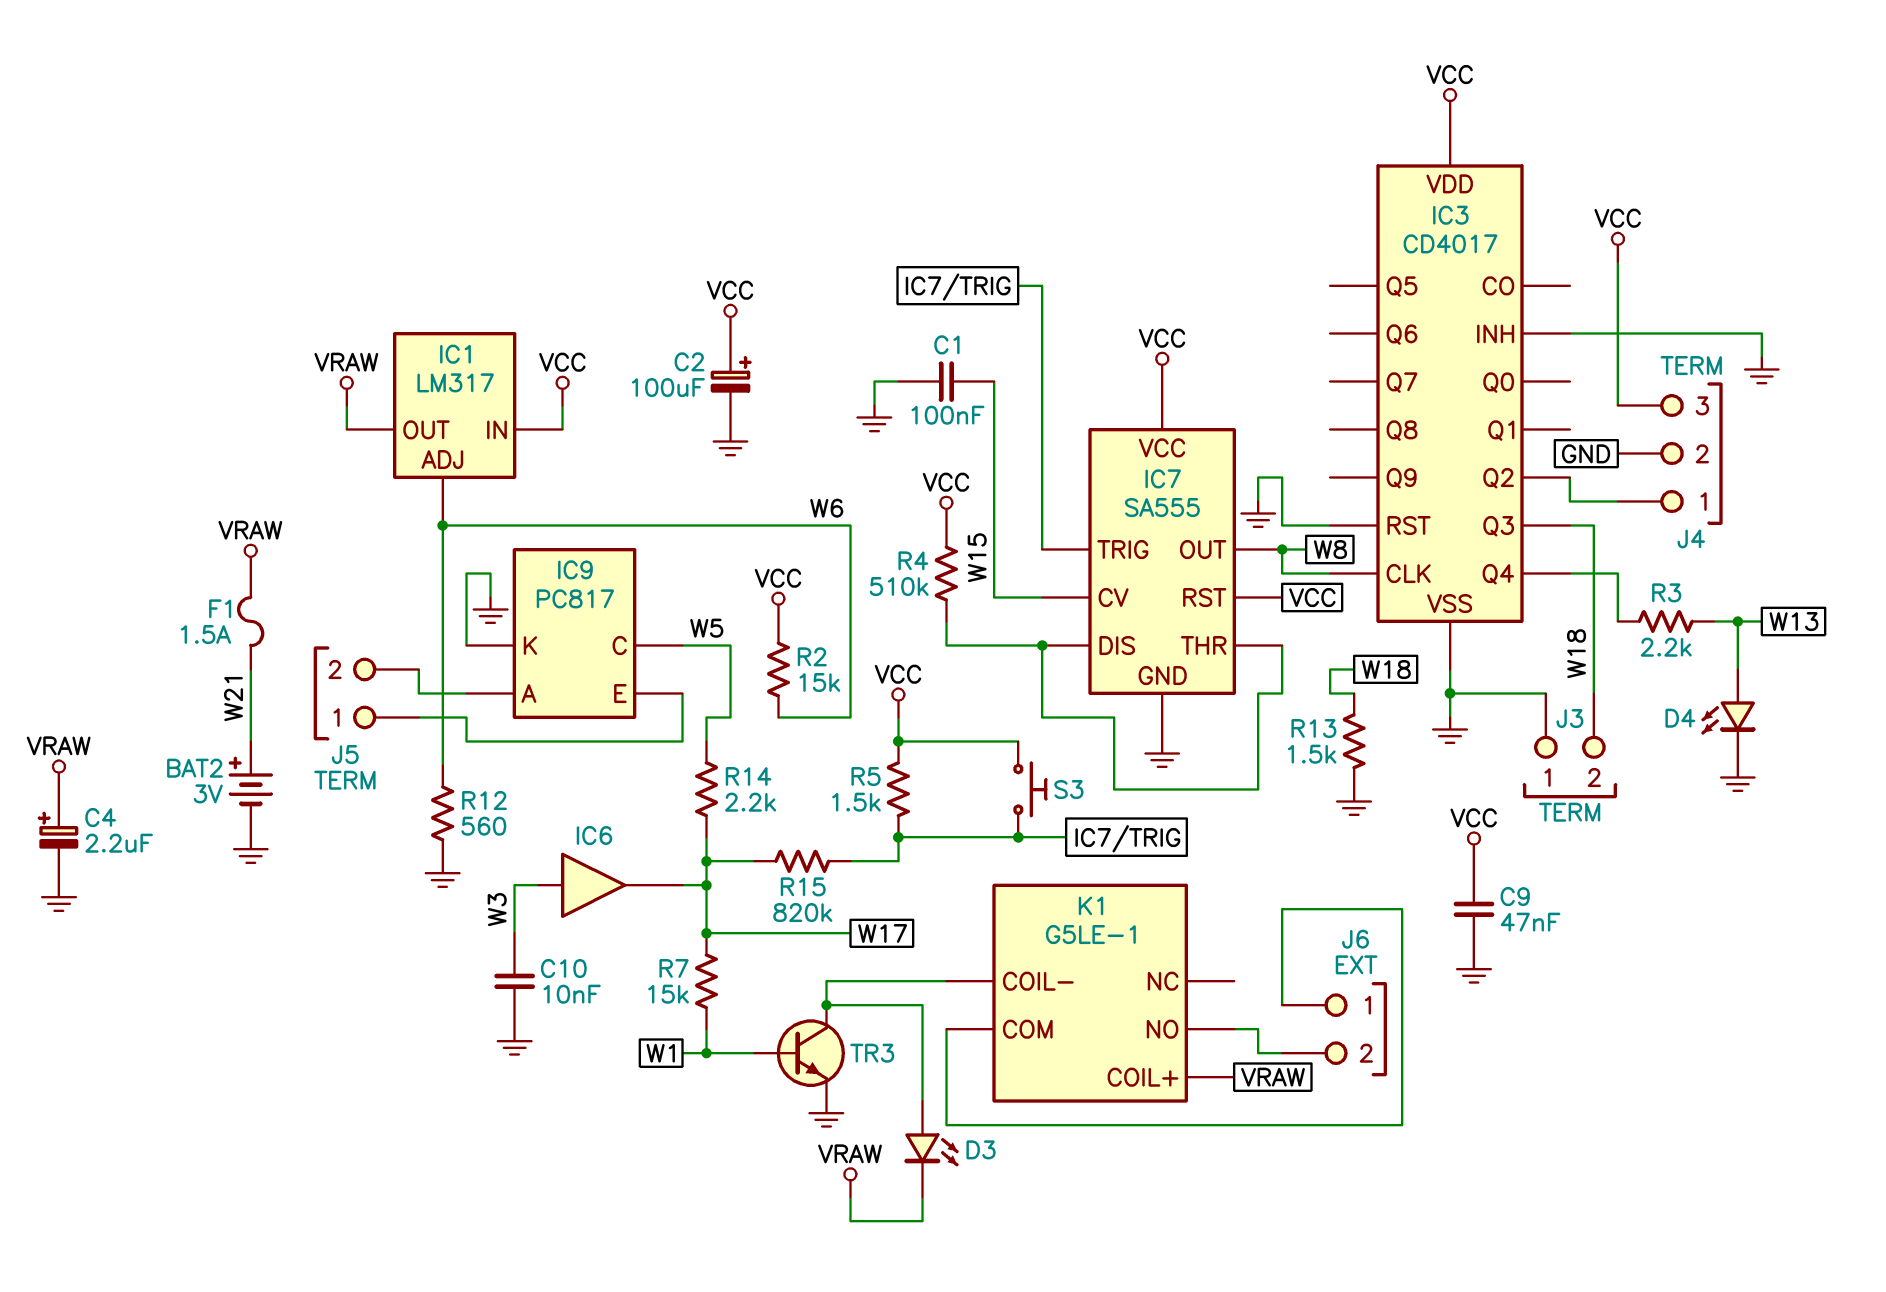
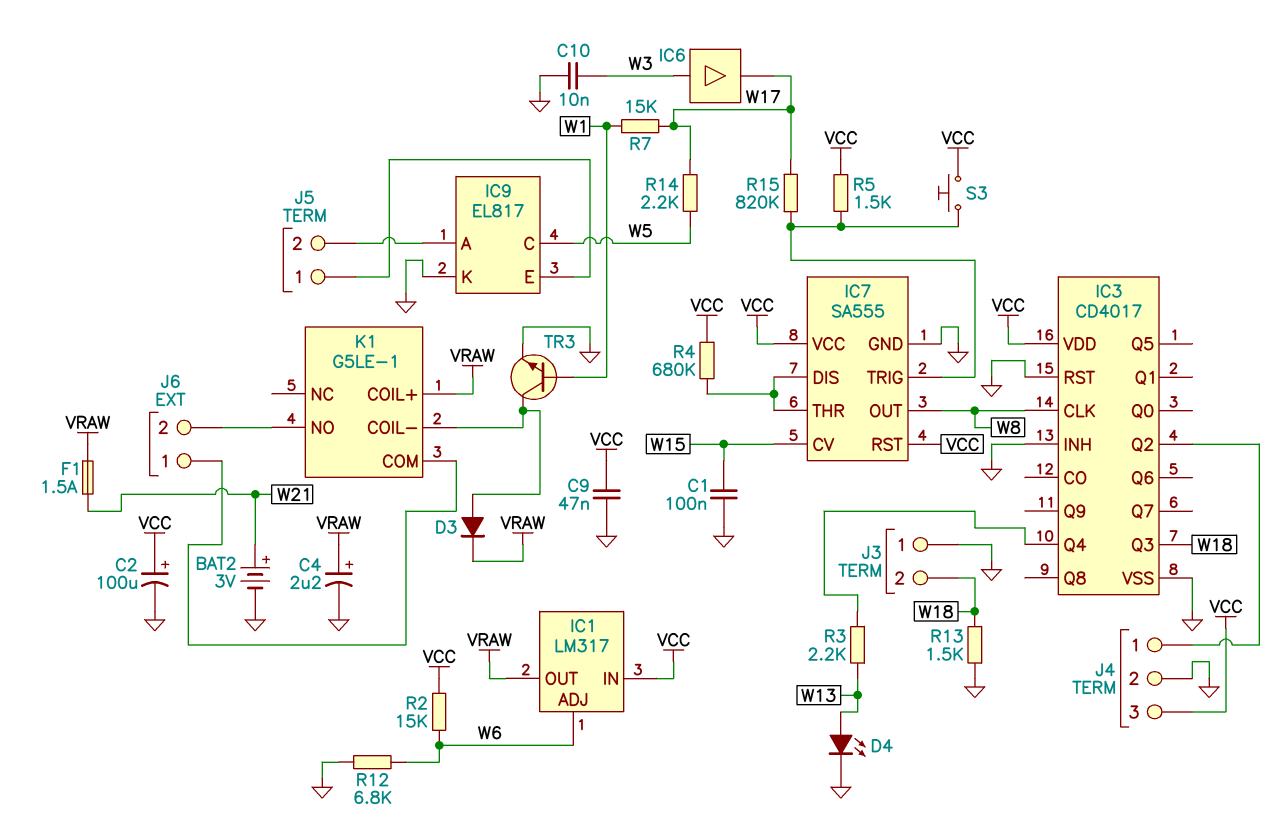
D3: LED (A K1/COIL-, K VRAW) -> diode (A K1/COIL-, K VRAW)
IC9: PC817 -> EL817
R4: 510k (IC7/DIS, VCC) -> 680k (IC7/DIS, VCC)
R12: 560 (GND, W6) -> 6.8k (GND, W6)

